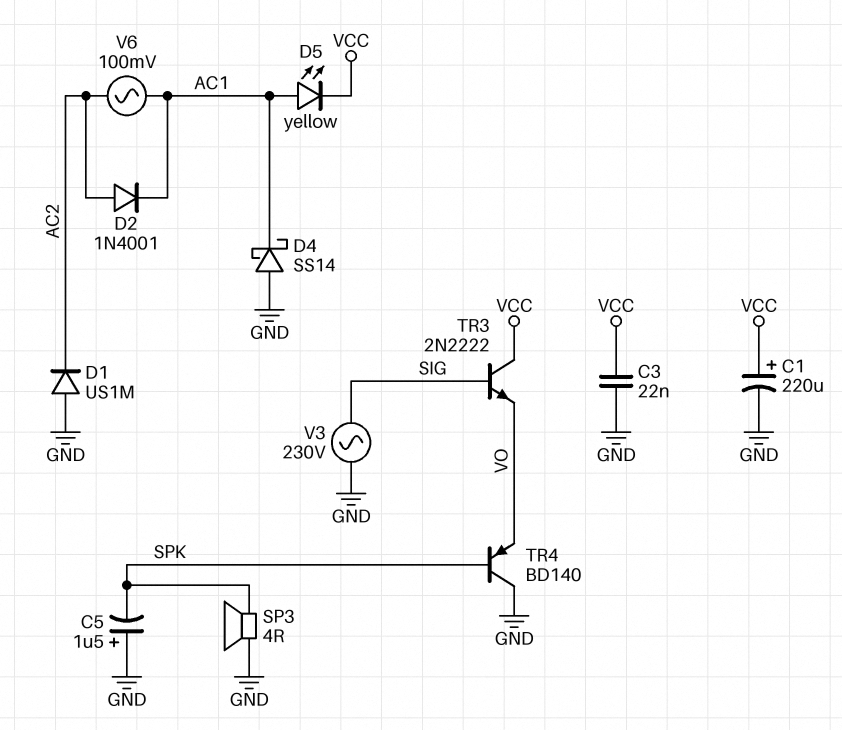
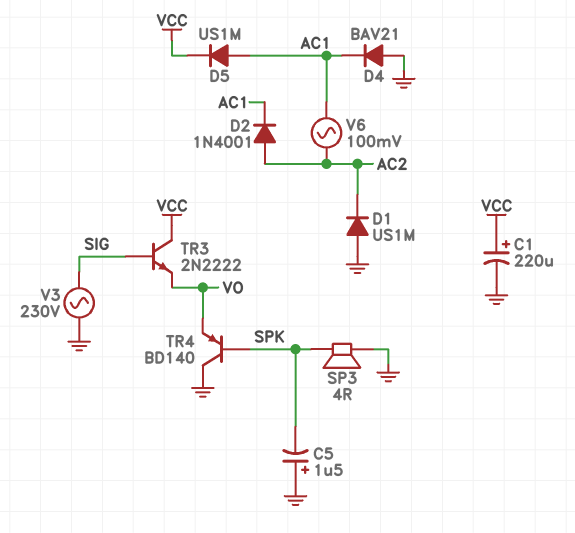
C3: 22nF (GND, VCC) -> none
D4: schottky SS14 (A GND, K AC1) -> diode BAV21 (A GND, K AC1)
D5: LED yellow (A AC1, K VCC) -> diode US1M (A AC1, K VCC)

